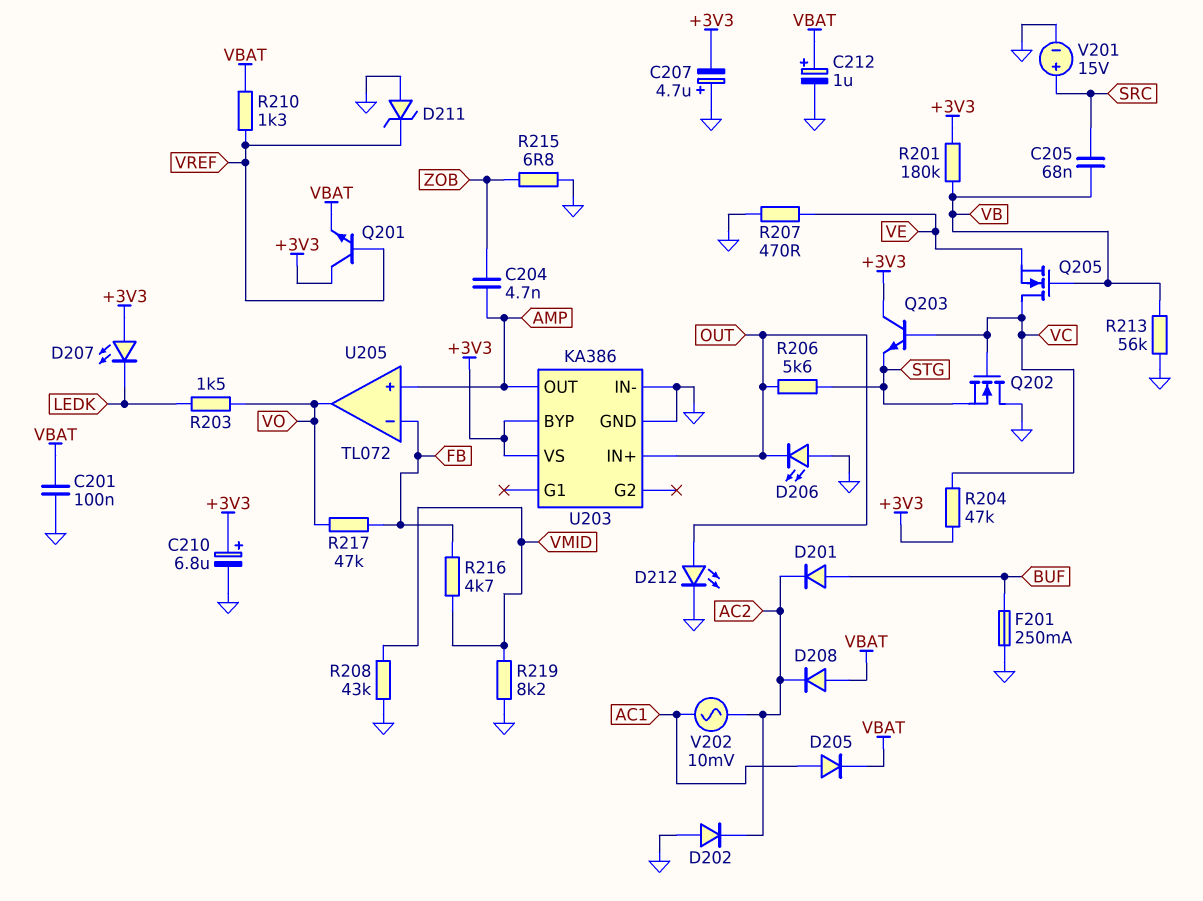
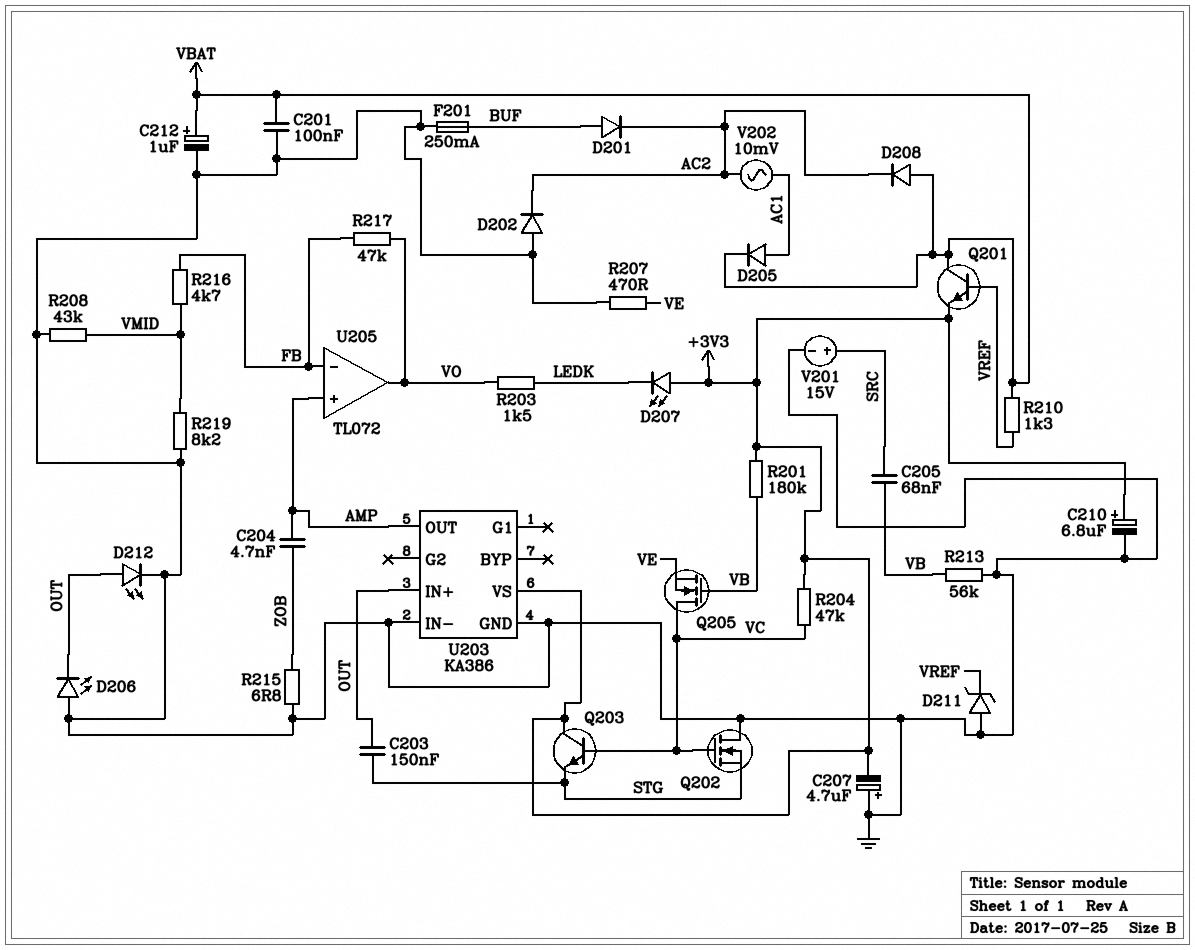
C203: none -> 150nF (OUT, STG)
Q201: NPN (B VREF, C +3V3, E VBAT) -> NPN (B VREF, C VBAT, E +3V3)
R206: 5.6k (OUT, STG) -> none
U203 pin BYP: +3V3 -> none

